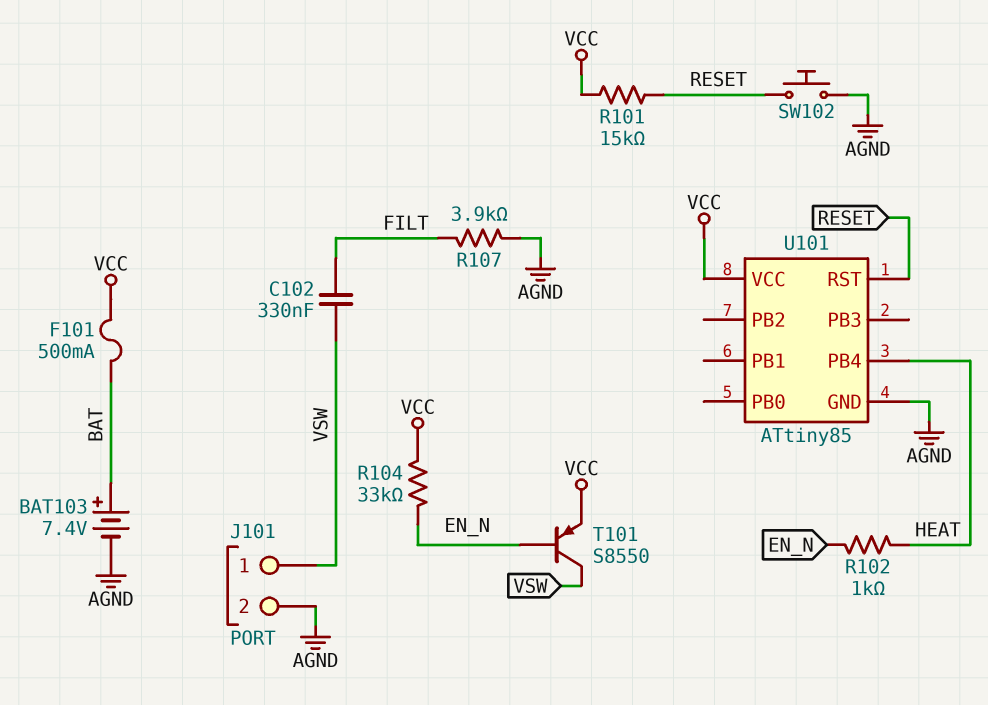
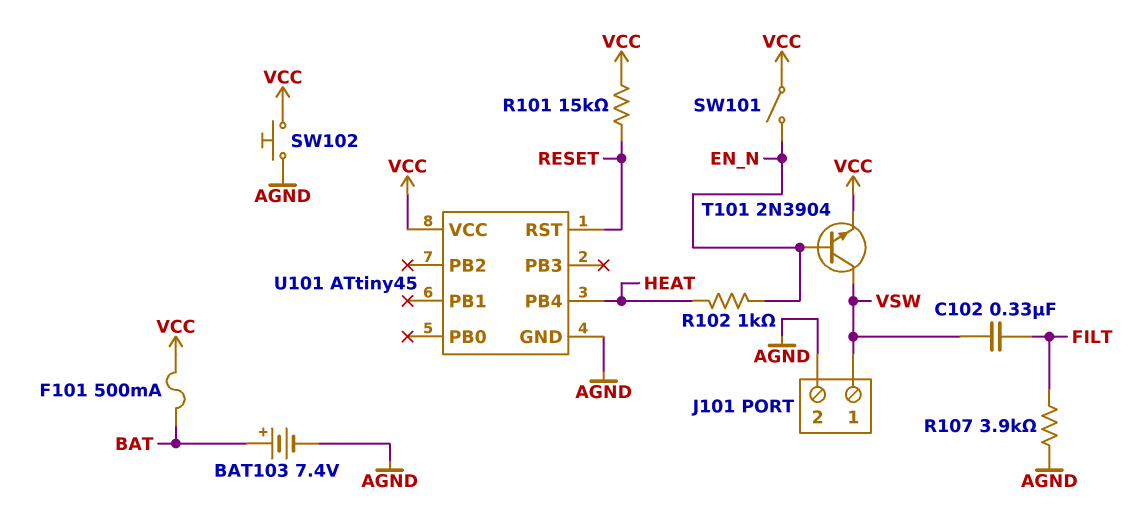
R104: 33k (EN_N, VCC) -> none
SW101: none -> switch (EN_N, VCC)
SW102: button (AGND, RESET) -> button (AGND, VCC)
T101: PNP S8550 (B EN_N, C VSW, E VCC) -> NPN 2N3904 (B EN_N, C VSW, E VCC)
U101: ATtiny85 -> ATtiny45

